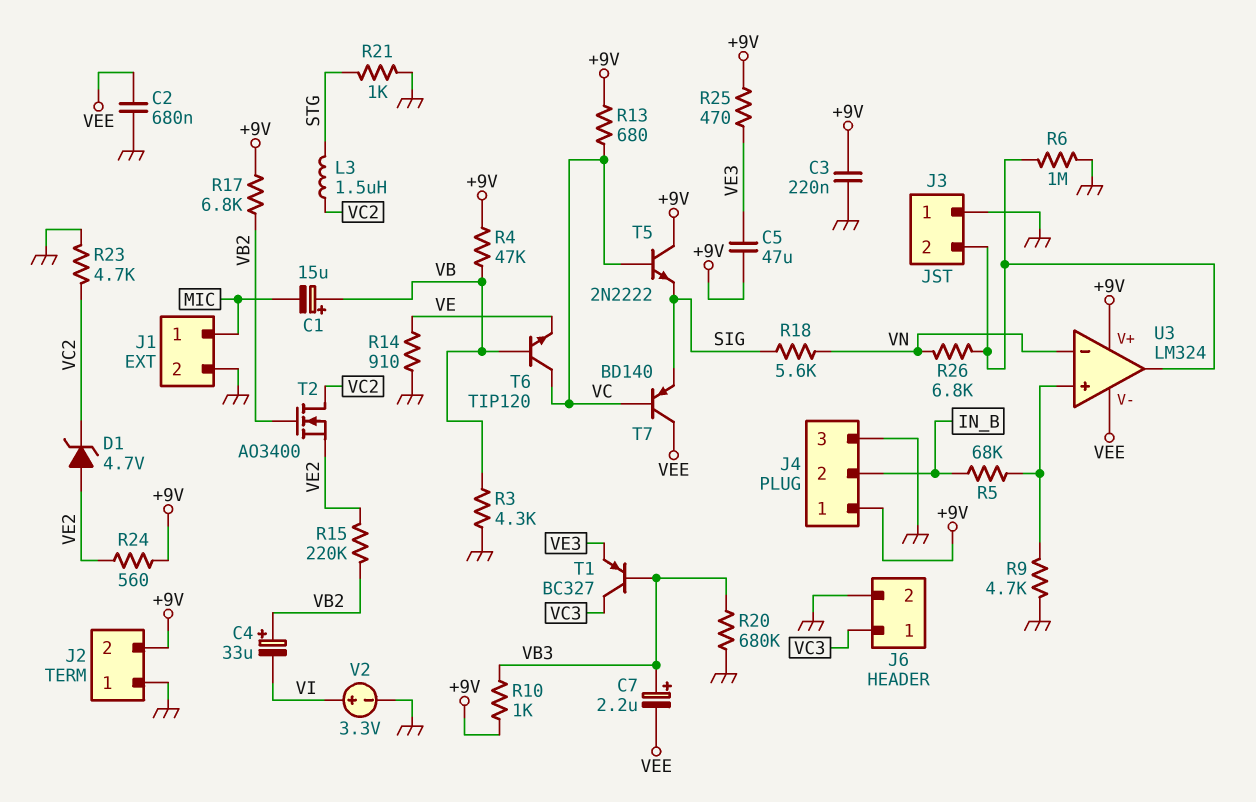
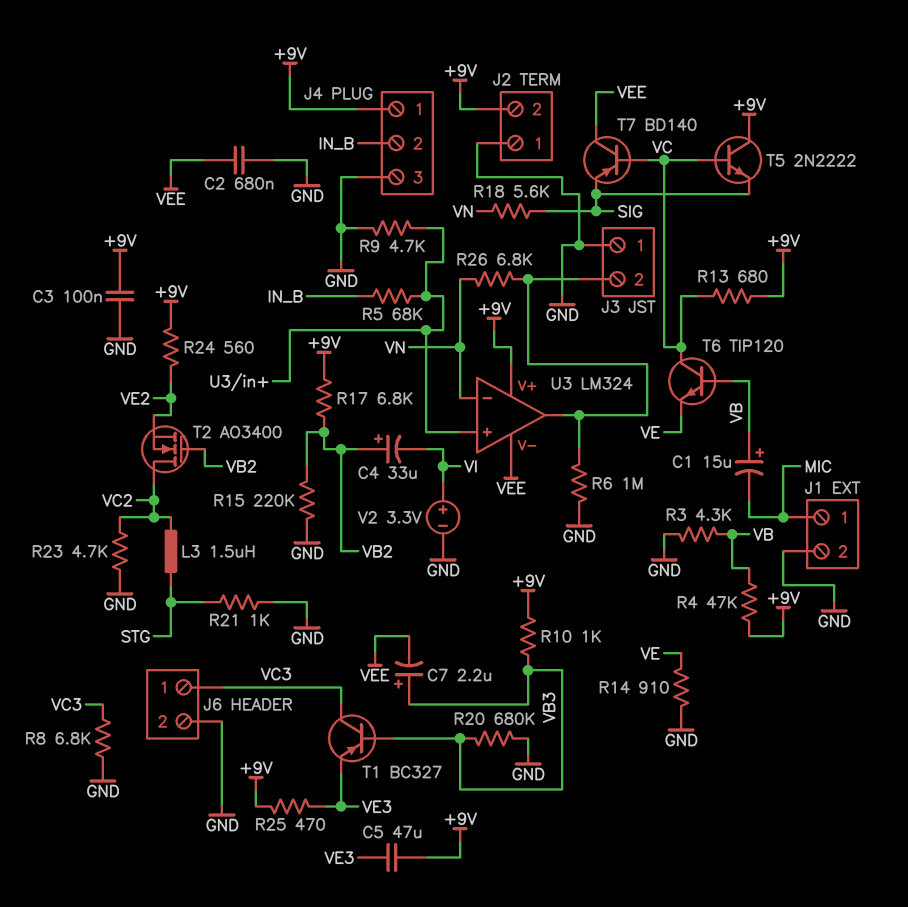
C3: 220nF (+9V, GND) -> 100nF (+9V, GND)
D1: zener 4.7V (A VE2, K VC2) -> none
R8: none -> 6.8k (GND, VC3)
R15: 220k (VB2, VE2) -> 220k (GND, VB2)

